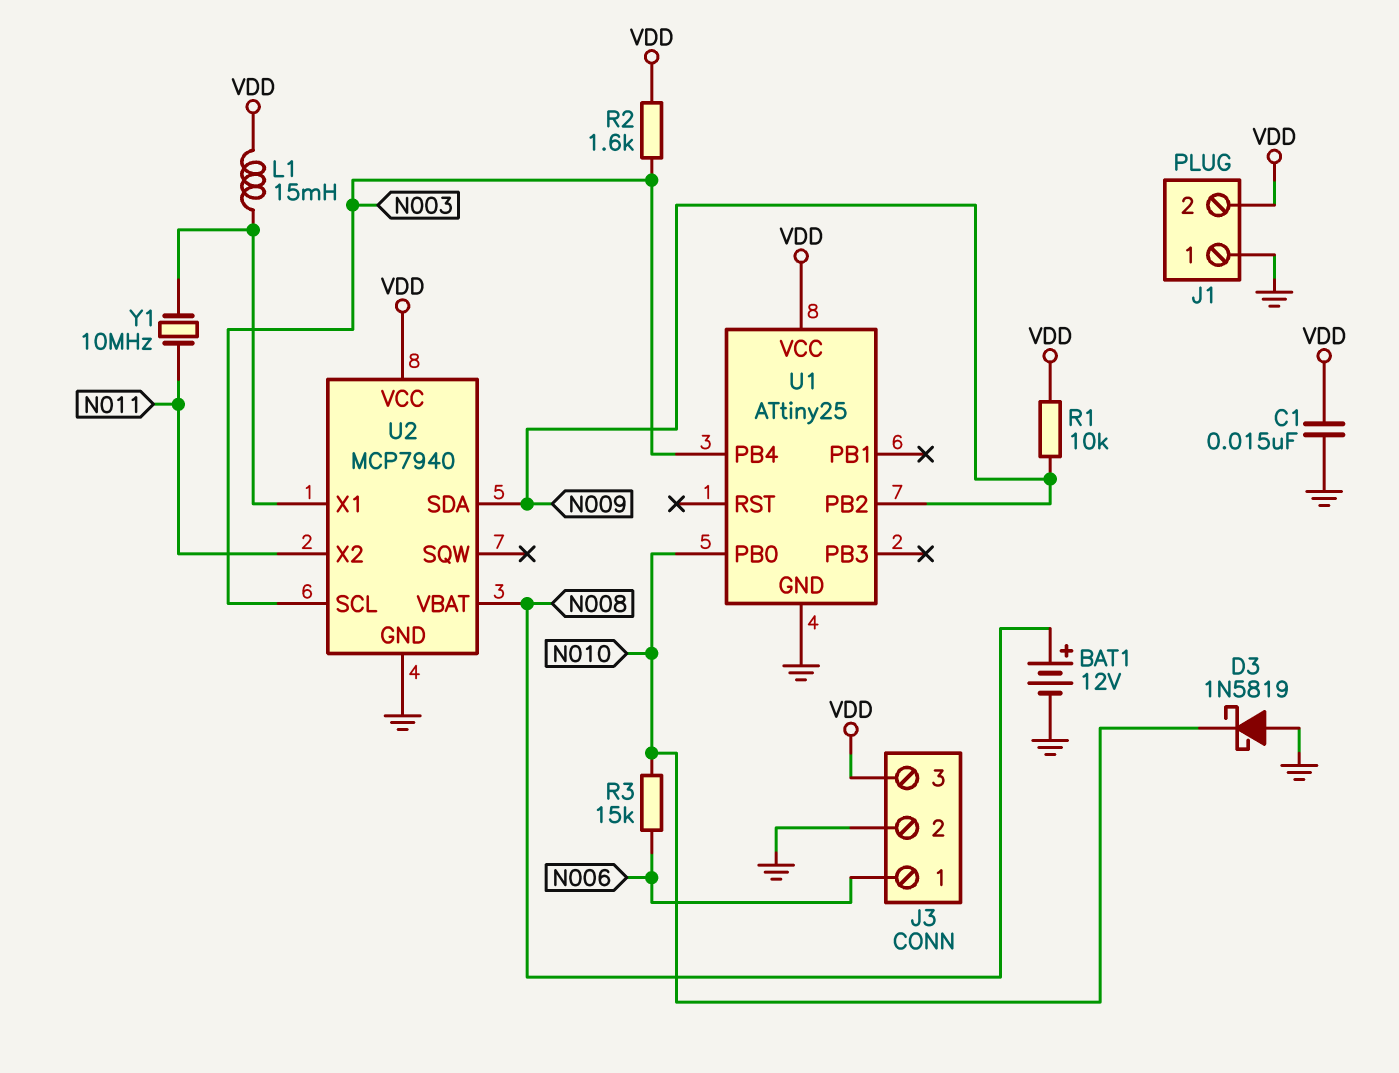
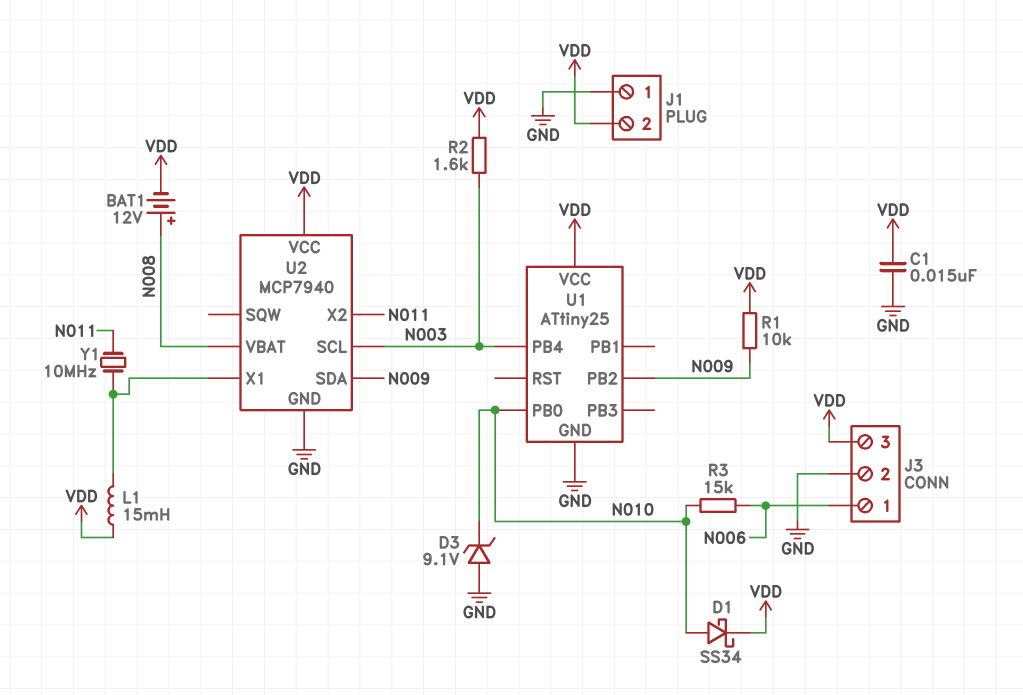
BAT1: 12V (plus N008, minus GND) -> 12V (plus N008, minus VDD)
D1: none -> schottky SS34 (A N010, K VDD)
D3: schottky 1N5819 (A GND, K N010) -> zener 9.1V (A GND, K N010)

